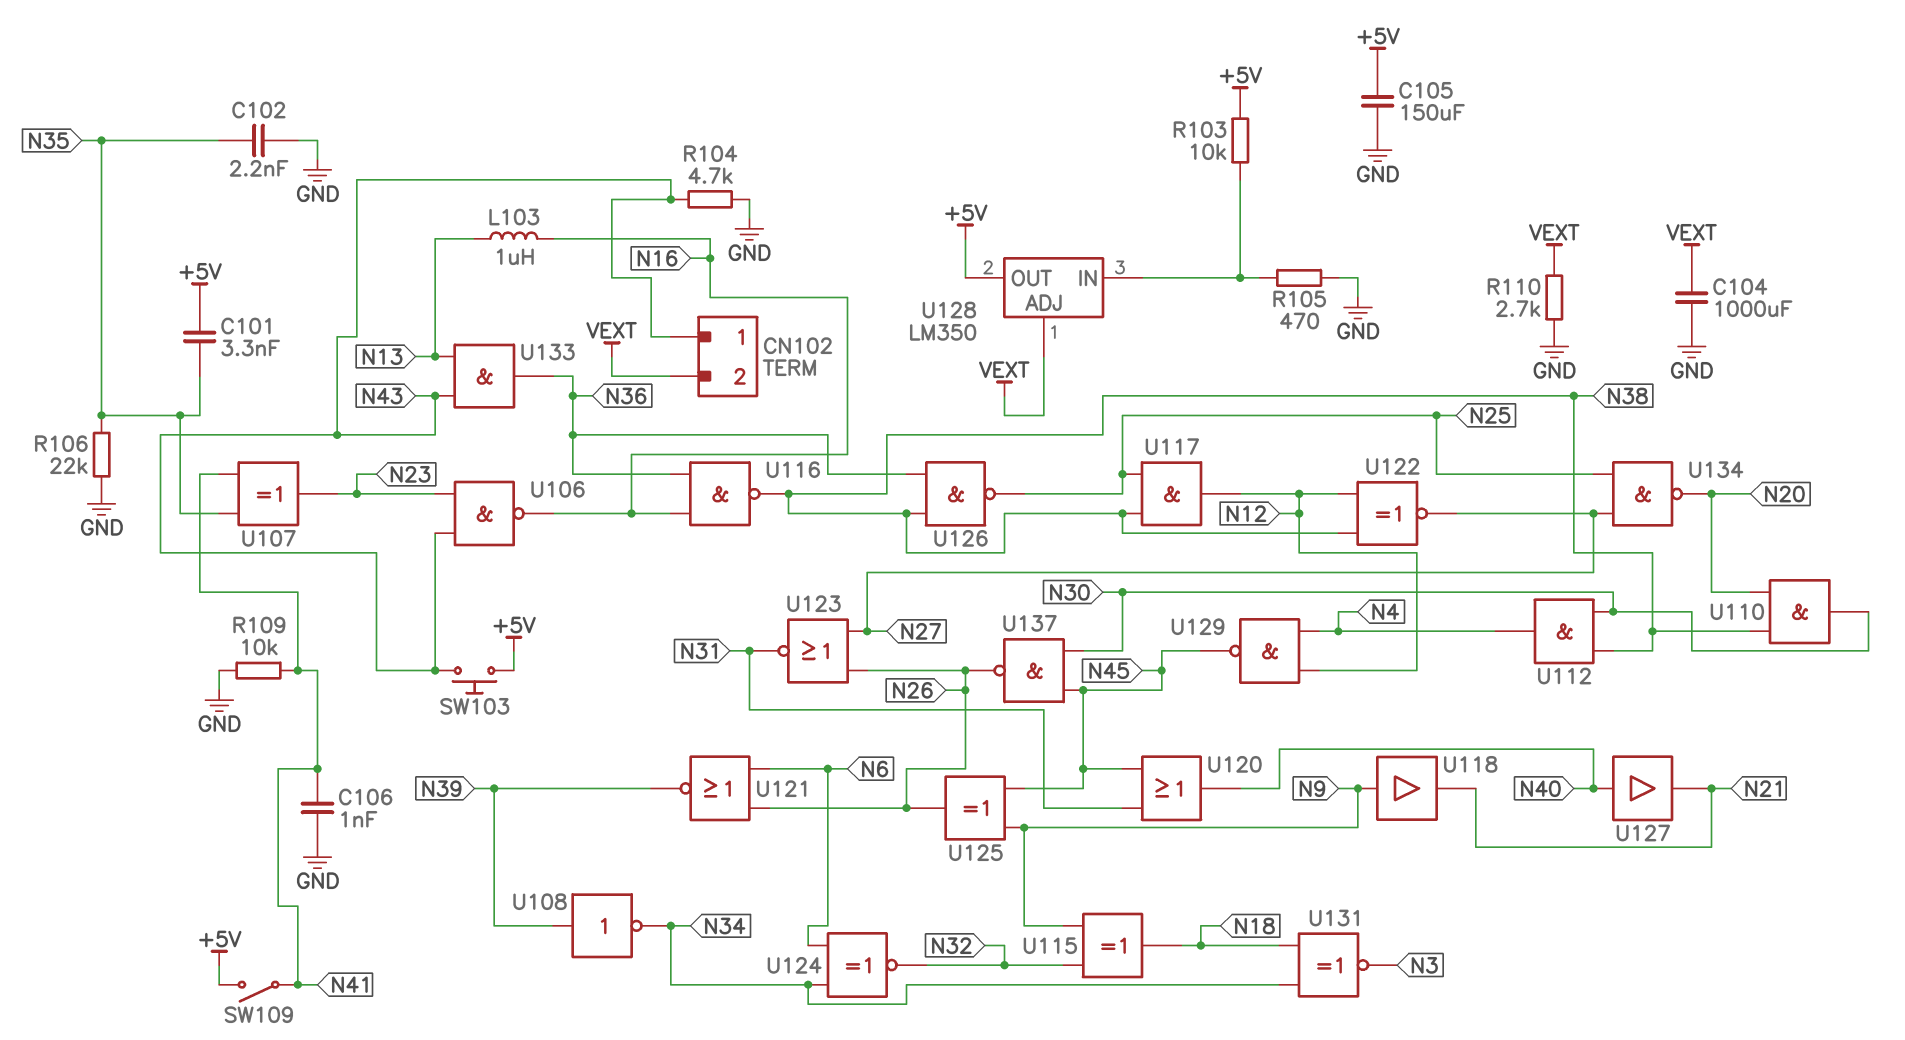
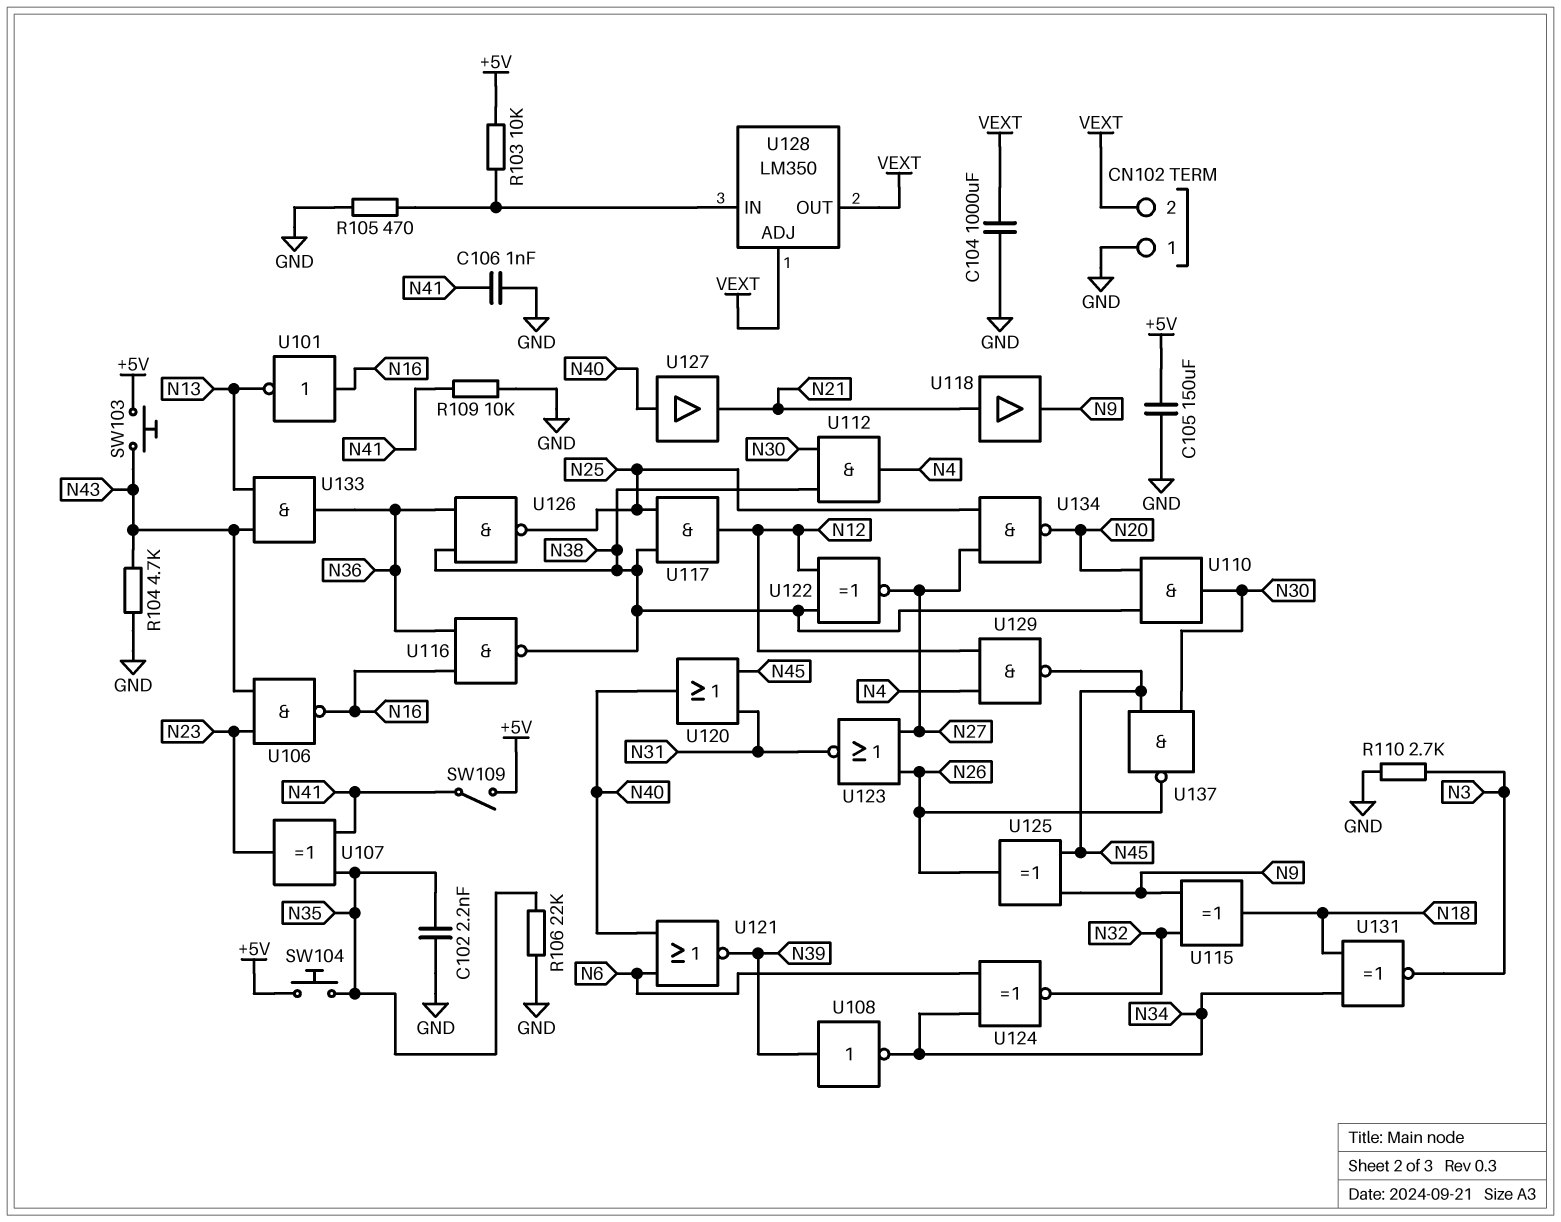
C101: 3.3nF (+5V, N35) -> none
CN102 pin 1: N43 -> GND
L103: 1uH (N13, N16) -> none
R110: 2.7k (GND, VEXT) -> 2.7k (GND, N3)
SW104: none -> button (+5V, N35)
U101: none -> NOT (in N16, out N13)
U118: buffer (in N9, out N21) -> buffer (in N21, out N9)
U121: NOR (in N6, in N26, out N39) -> NOR (in N6, in N40, out N39)
U128 pin OUT: +5V -> VEXT

